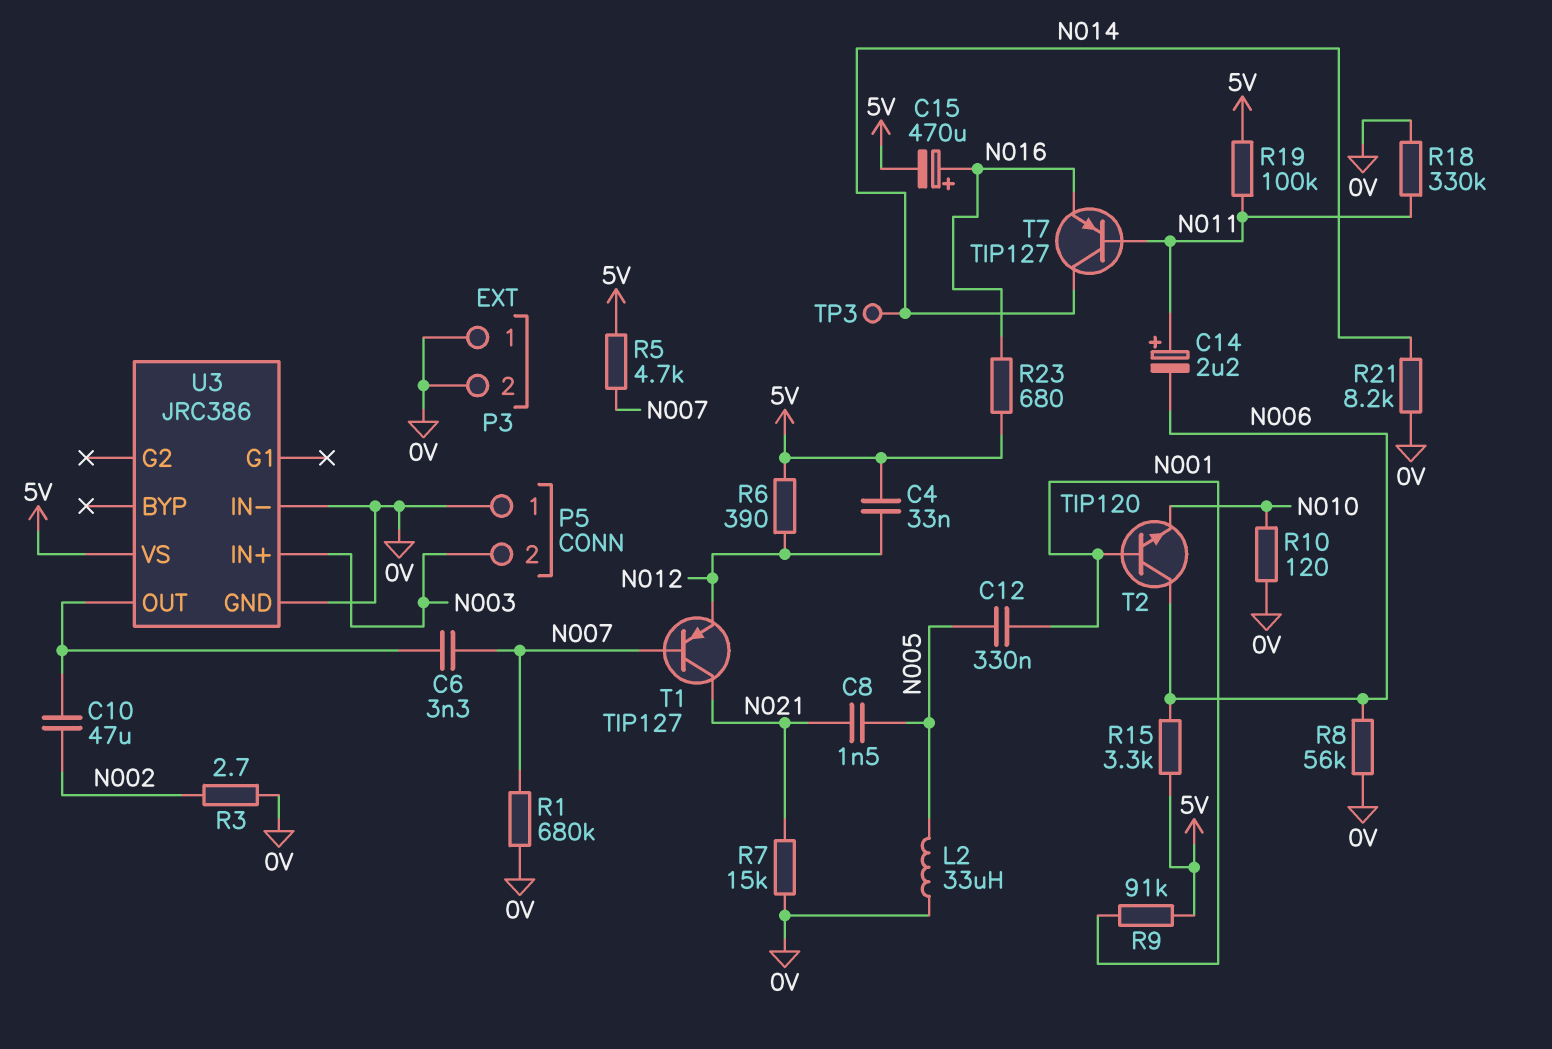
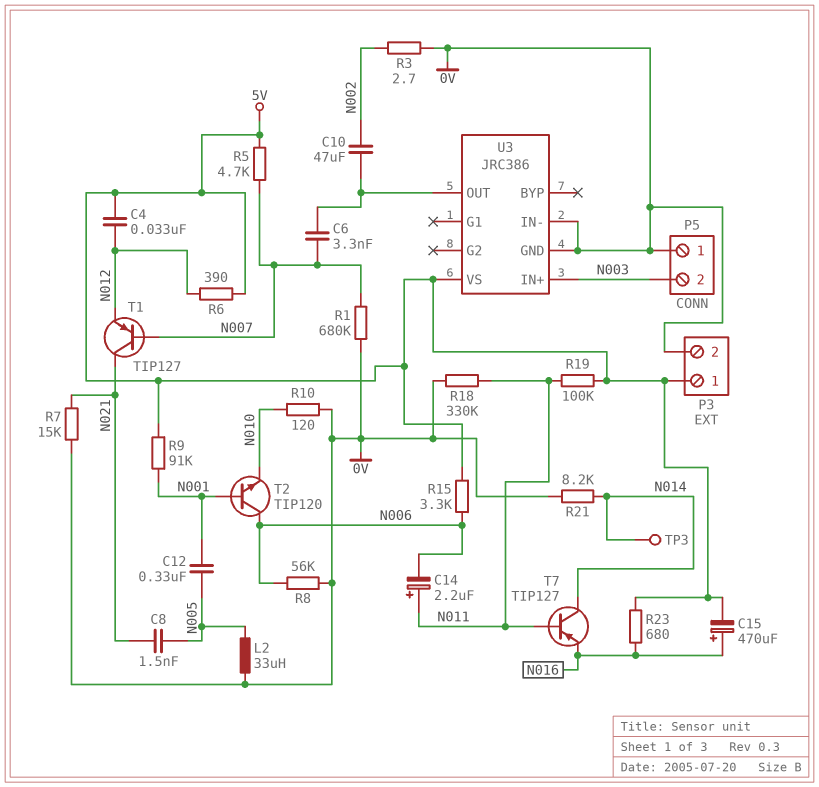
P3 pin 1: 0V -> 5V

